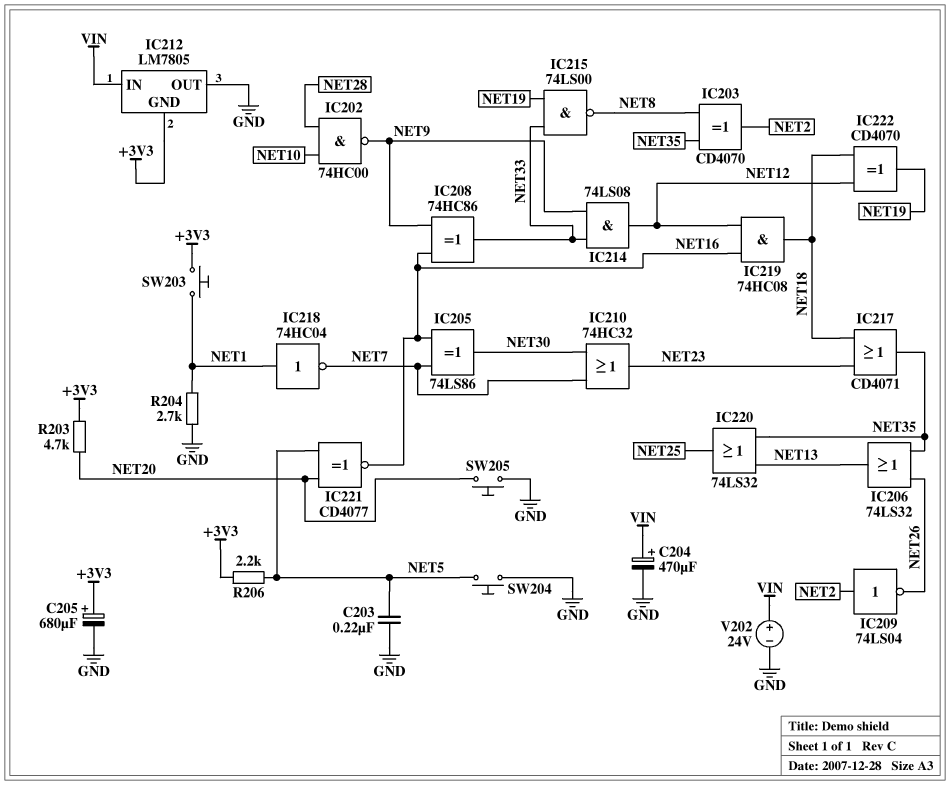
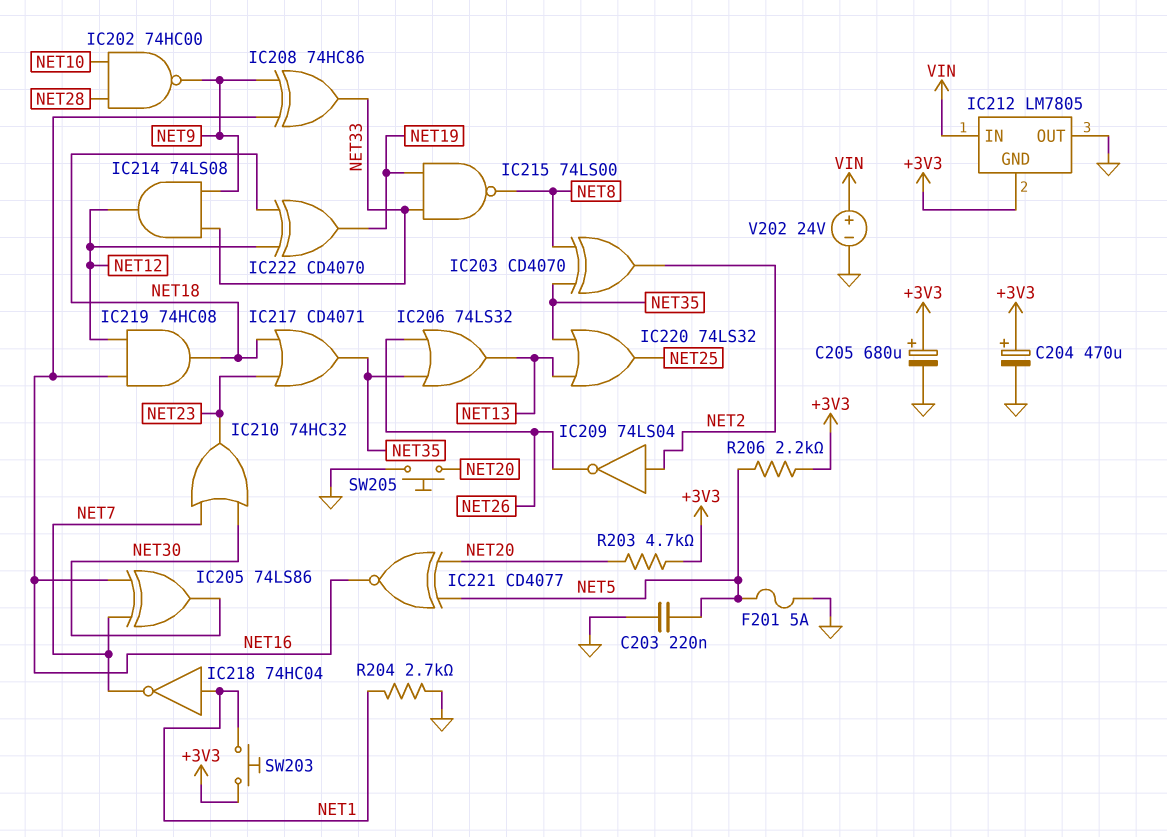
C204: 470uF (plus VIN, minus GND) -> 470uF (plus +3V3, minus GND)
F201: none -> 5A (GND, NET5)
SW204: button (GND, NET5) -> none

